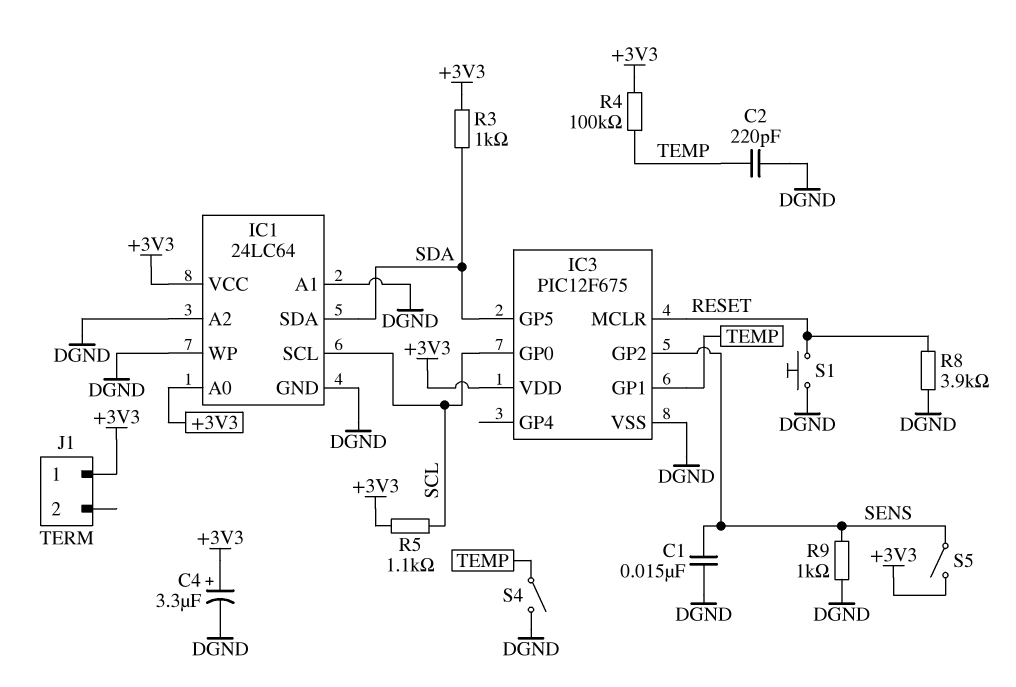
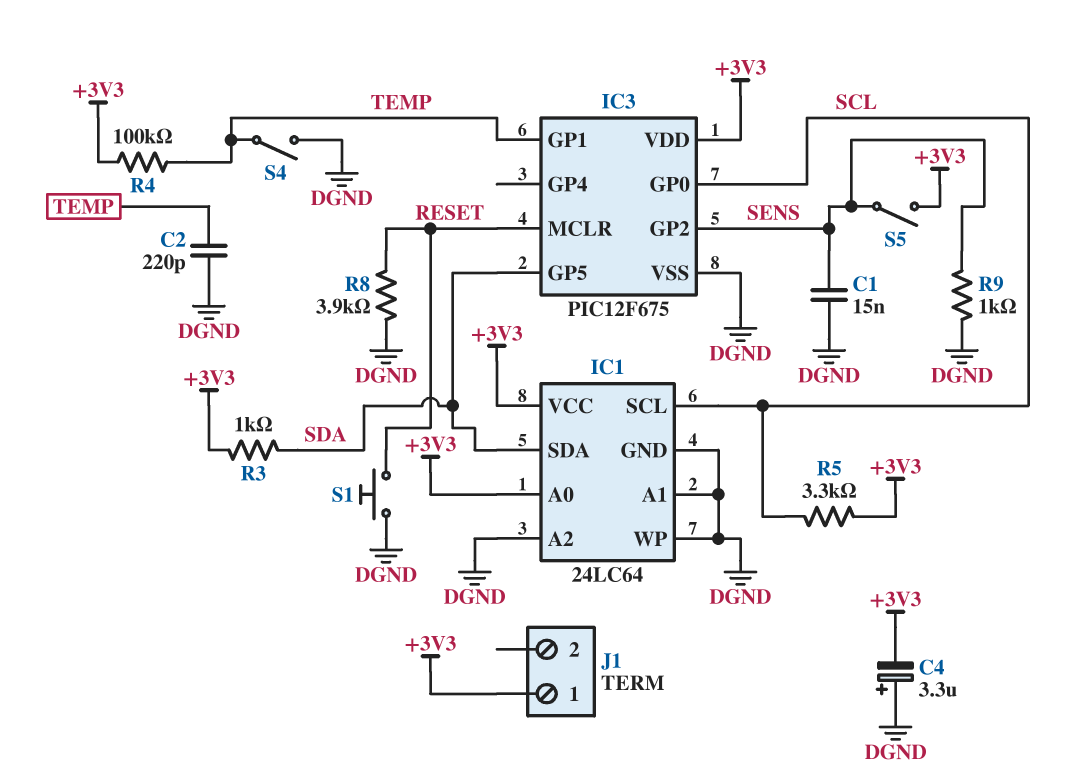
C4: 3.3uF (plus +3V3, minus DGND) -> 3.3uF (plus DGND, minus +3V3)
R5: 1.1k (+3V3, SCL) -> 3.3k (+3V3, SCL)

